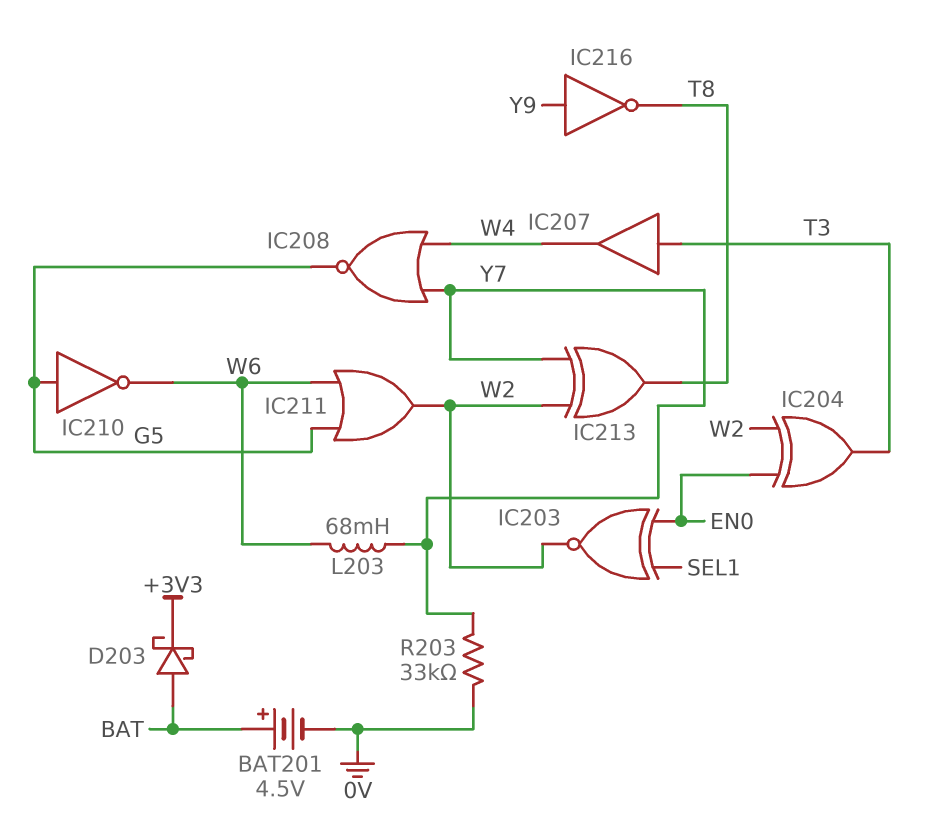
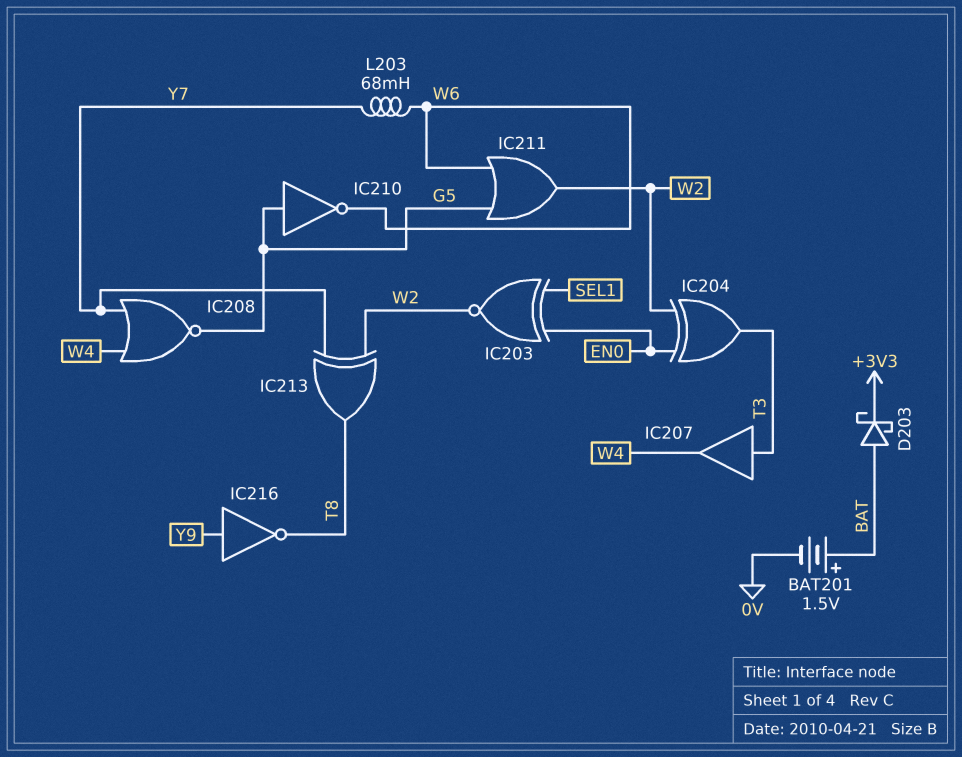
BAT201: 4.5V (plus BAT, minus 0V) -> 1.5V (plus BAT, minus 0V)
R203: 33k (0V, Y7) -> none

